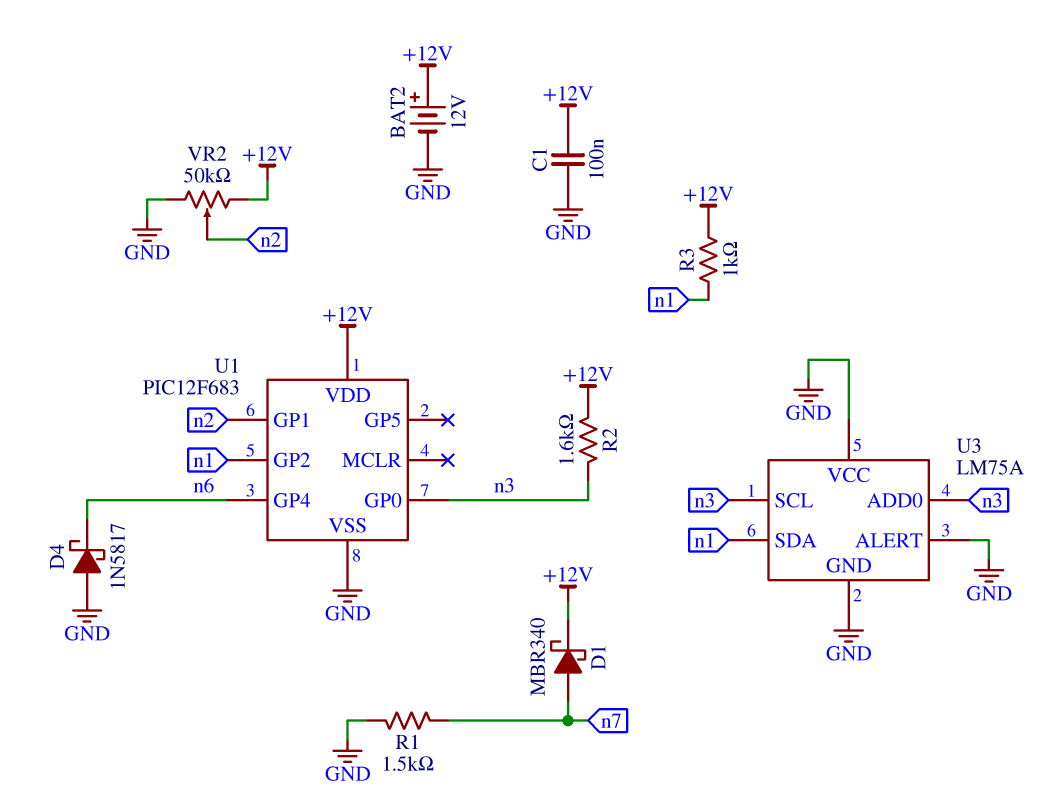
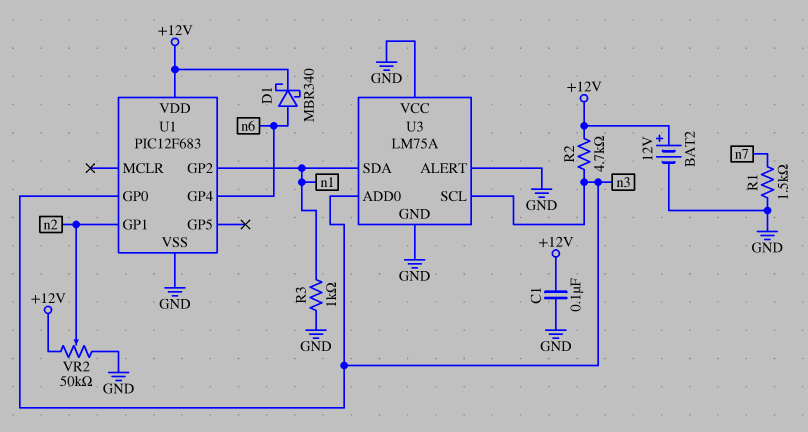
D1: schottky MBR340 (A n7, K +12V) -> schottky MBR340 (A n6, K +12V)
D4: schottky 1N5817 (A GND, K n6) -> none
R2: 1.6k (+12V, n3) -> 4.7k (+12V, n3)
R3: 1k (+12V, n1) -> 1k (GND, n1)

